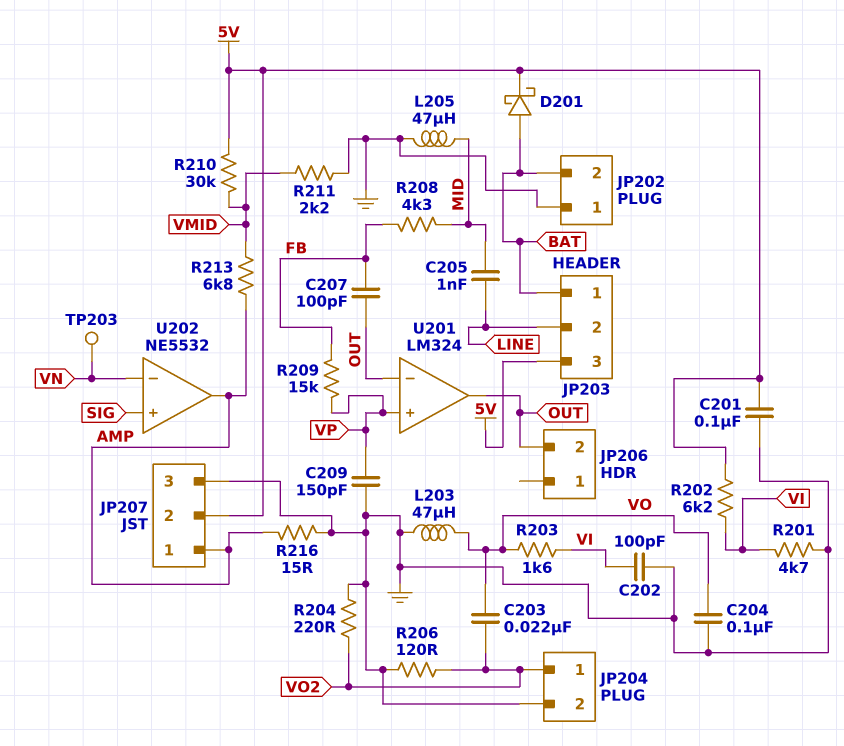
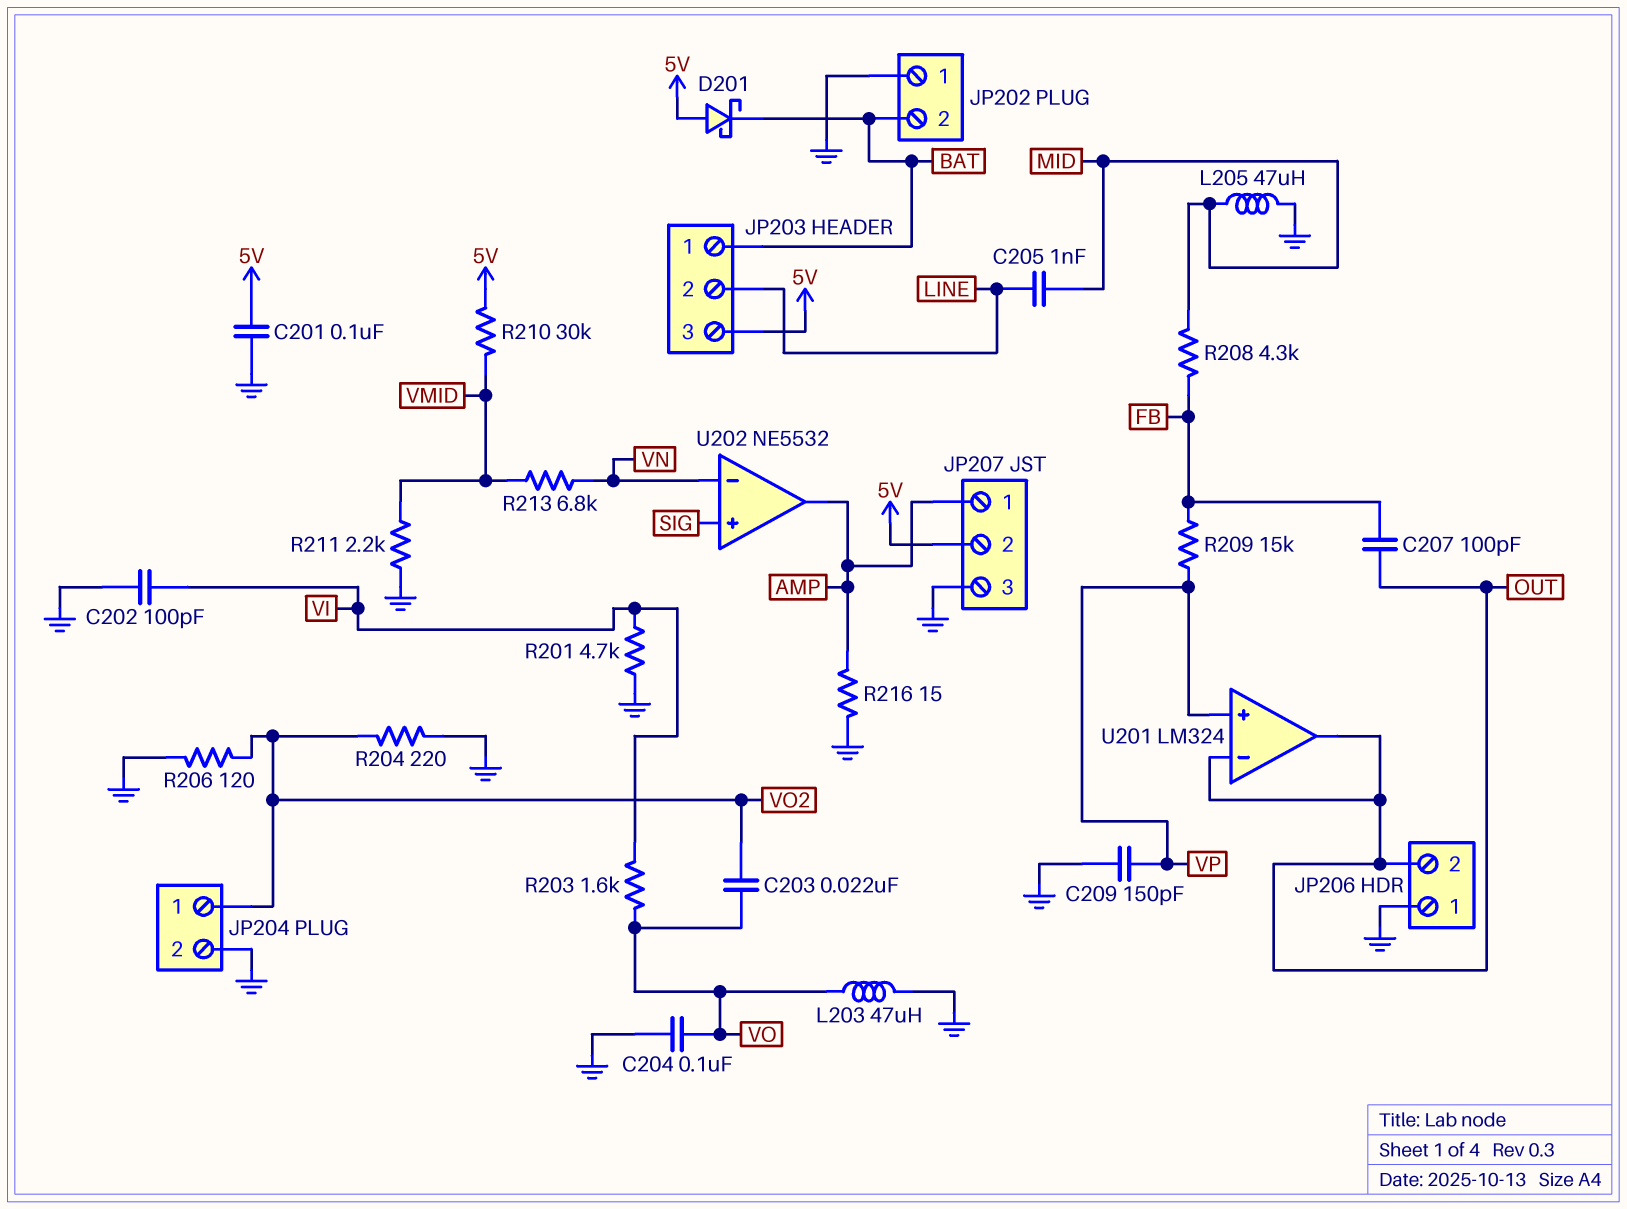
D201: schottky (A BAT, K 5V) -> schottky (A 5V, K BAT)
JP206 pin 1: none -> GND
R202: 6.2k (5V, VI) -> none
R213: 6.8k (AMP, VMID) -> 6.8k (VMID, VN)
TP203: test point (VN) -> none

